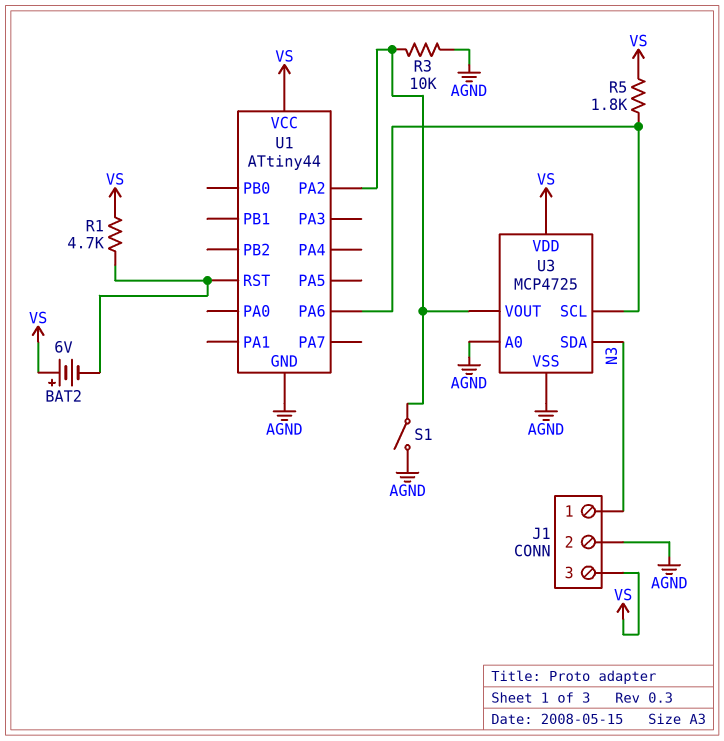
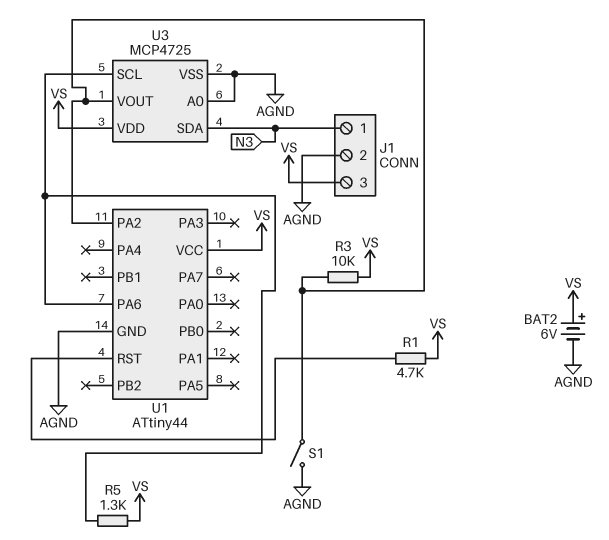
BAT2: 6V (plus VS, minus U1/RST) -> 6V (plus VS, minus AGND)
R3: 10k (AGND, U1/PA2) -> 10k (U1/PA2, VS)
R5: 1.8k (U1/PA6, VS) -> 1.3k (U1/PA6, VS)

